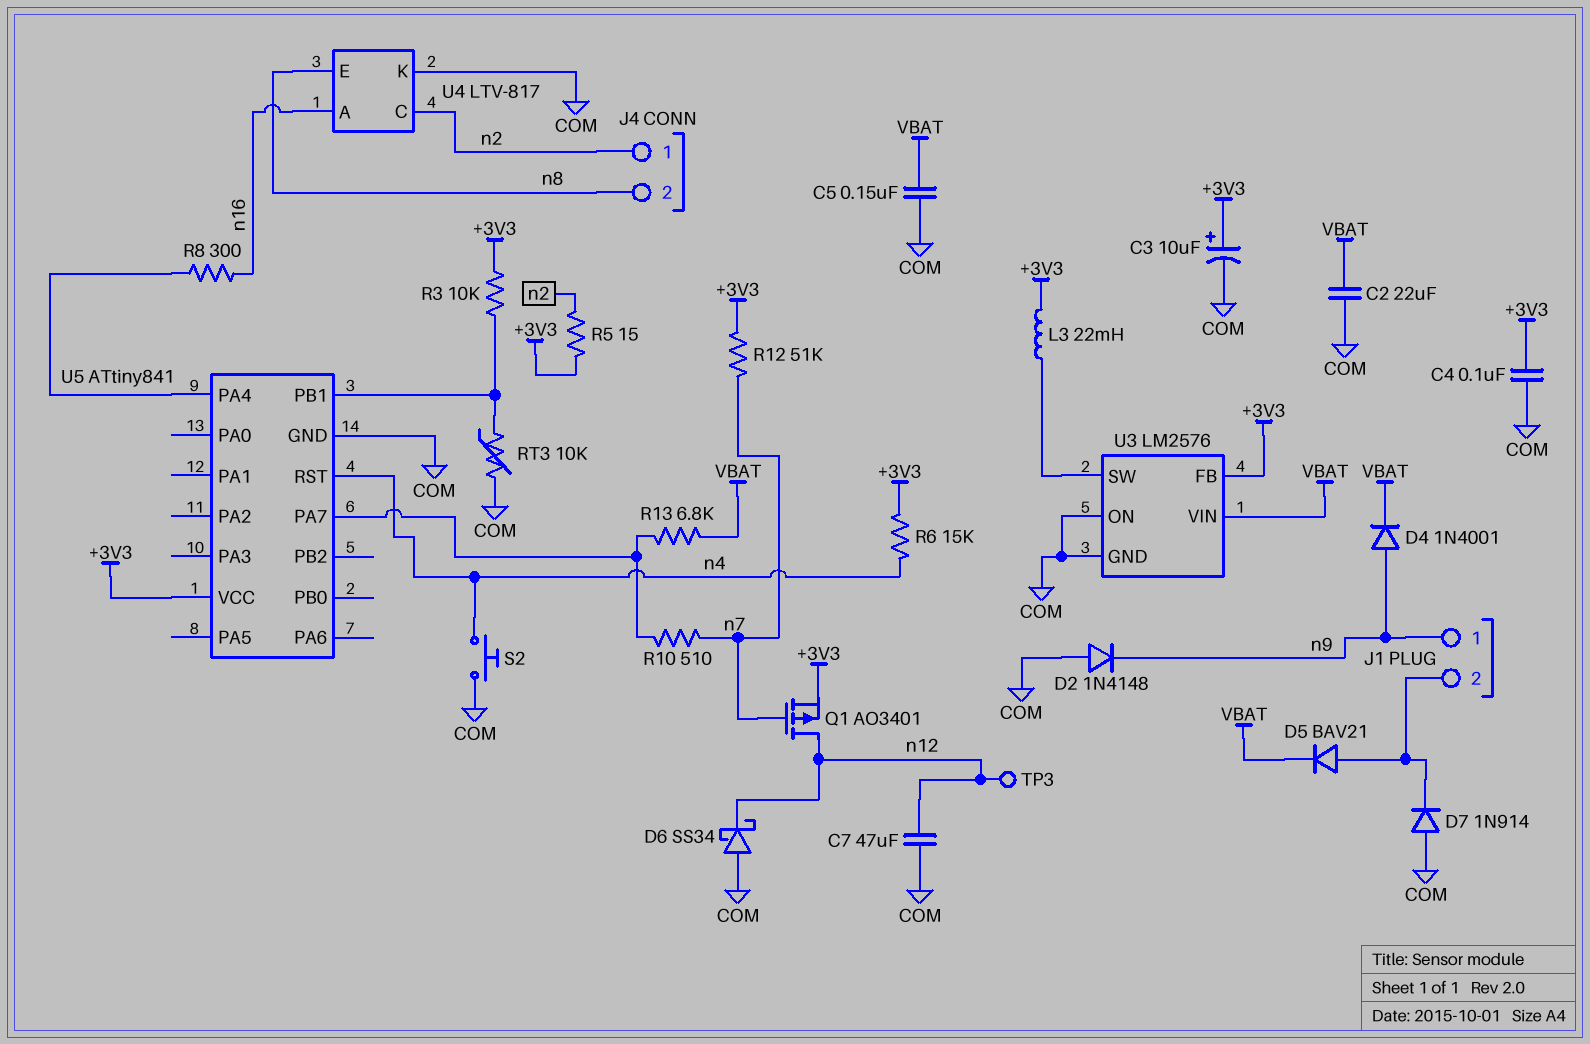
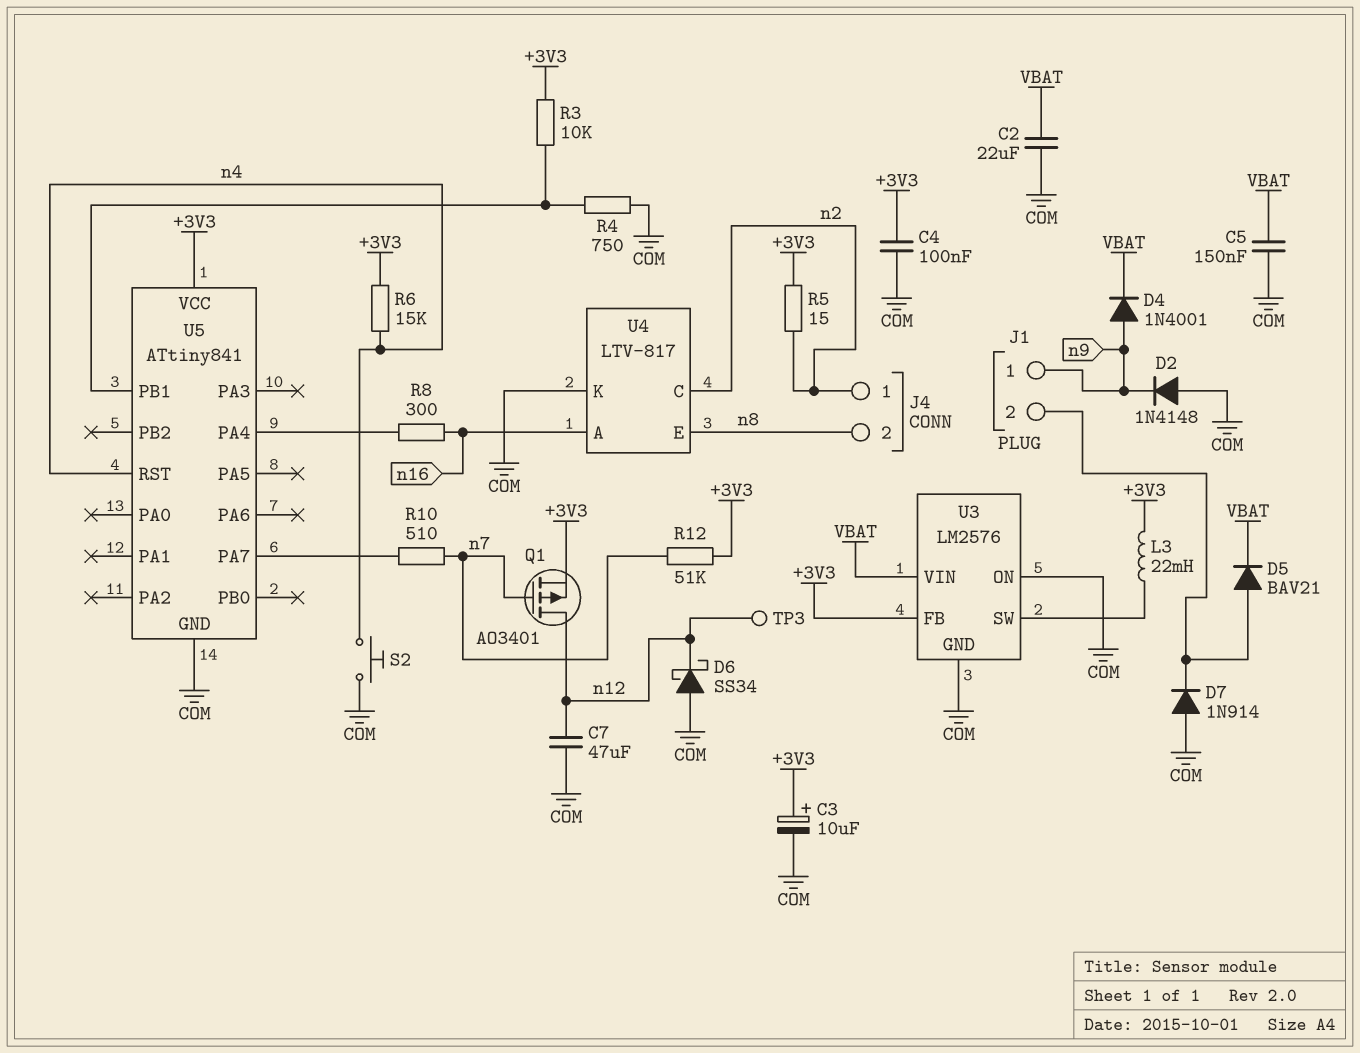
R4: none -> 750 (COM, U5/PB1)
R13: 6.8k (U5/PA7, VBAT) -> none
RT3: 10k (COM, U5/PB1) -> none

